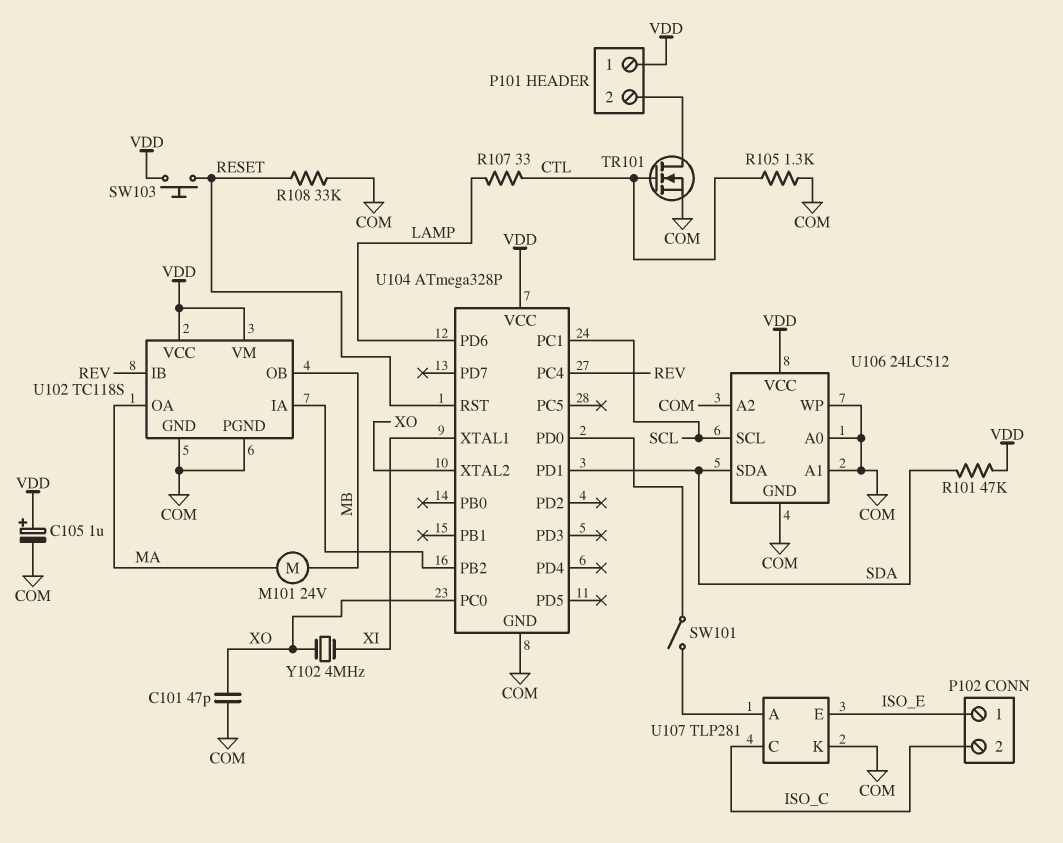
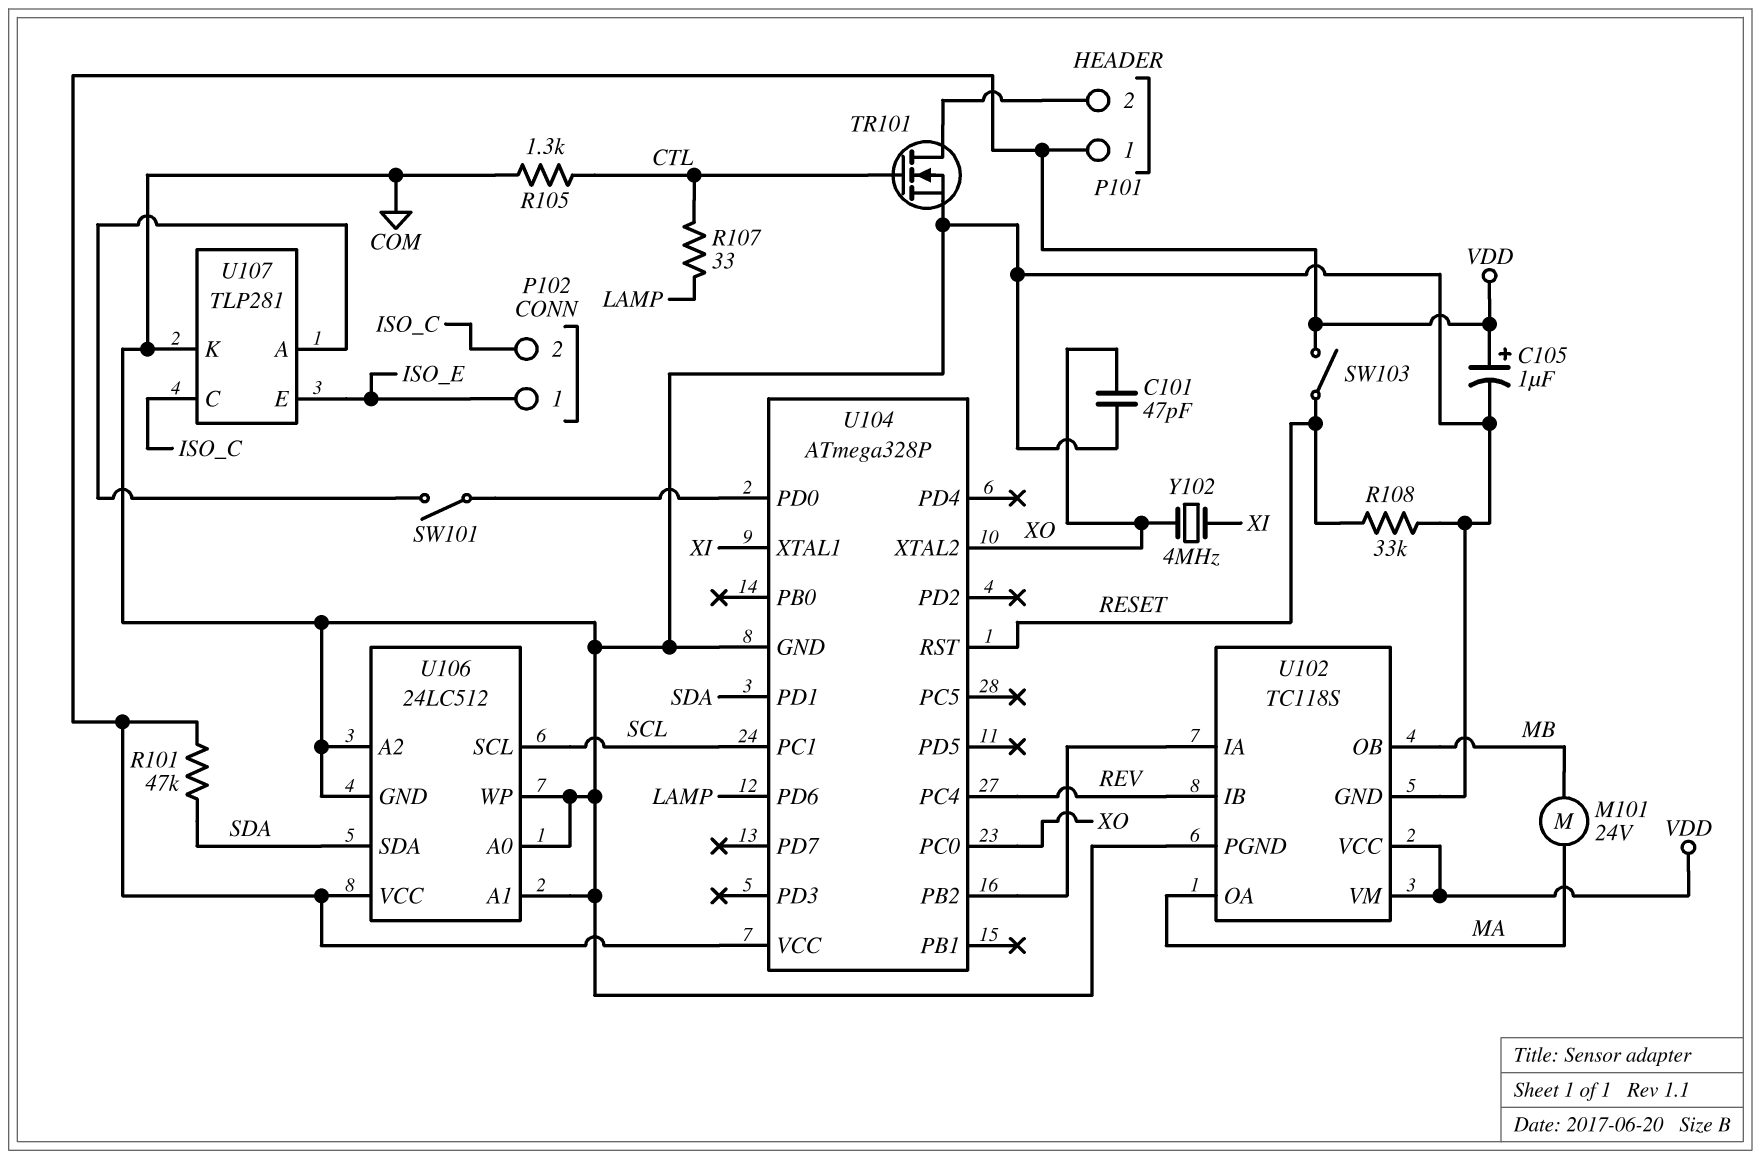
SW103: button (RESET, VDD) -> switch (RESET, VDD)

